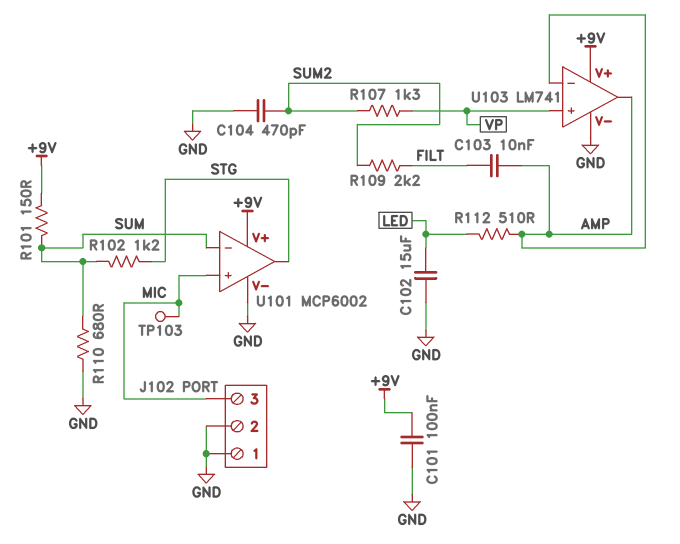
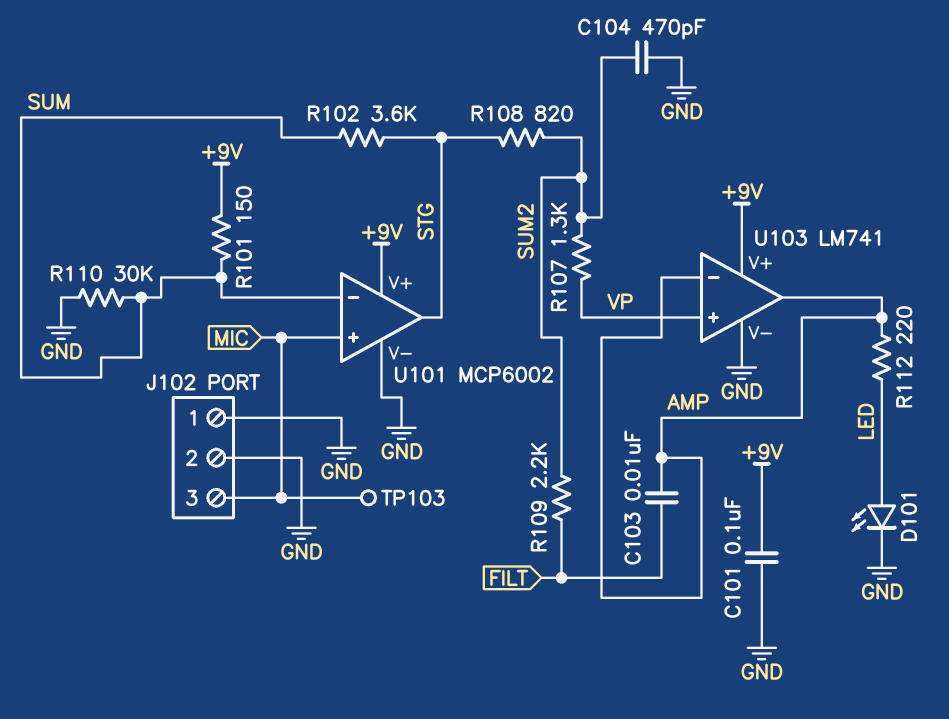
C102: 15uF (GND, LED) -> none
D101: none -> LED (A LED, K GND)
R102: 1.2k (STG, SUM) -> 3.6k (STG, SUM)
R108: none -> 820 (STG, SUM2)
R110: 680 (GND, SUM) -> 30k (GND, SUM)
R112: 510 (AMP, LED) -> 220 (AMP, LED)

